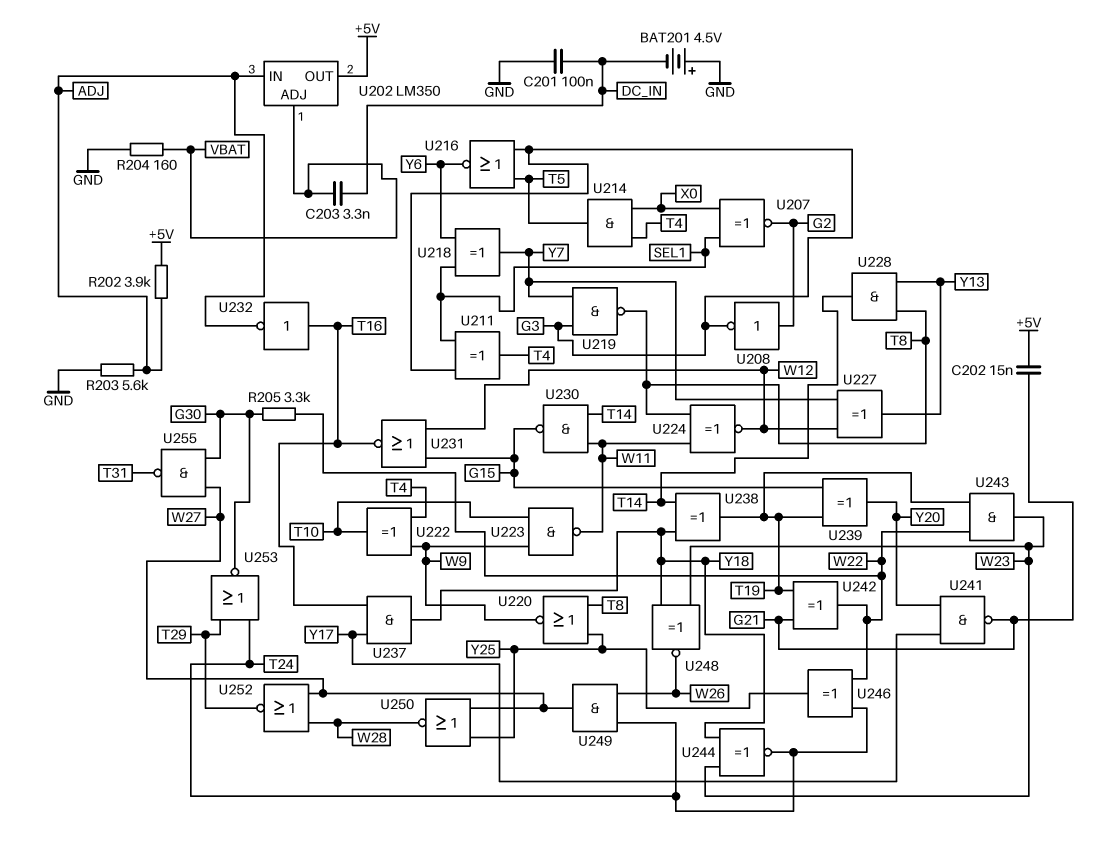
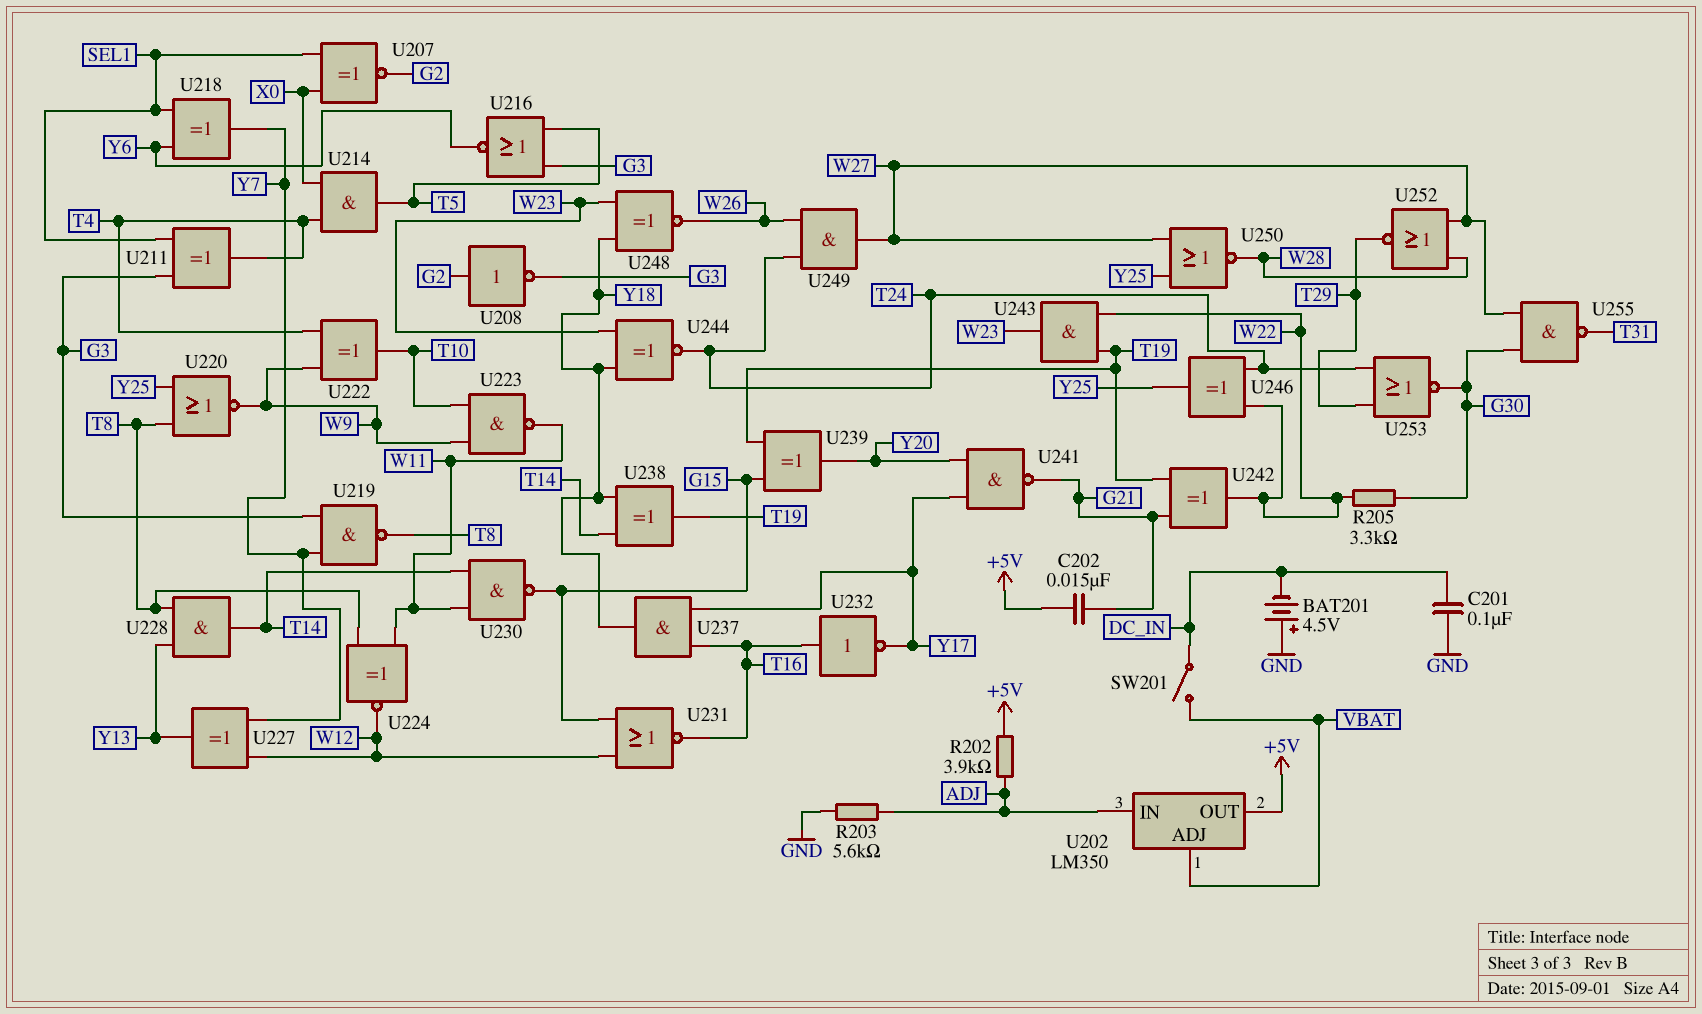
C203: 3.3nF (DC_IN, VBAT) -> none
R204: 160 (GND, VBAT) -> none
SW201: none -> switch (DC_IN, VBAT)
U232: NOT (in T16, out ADJ) -> NOT (in T16, out Y17)

